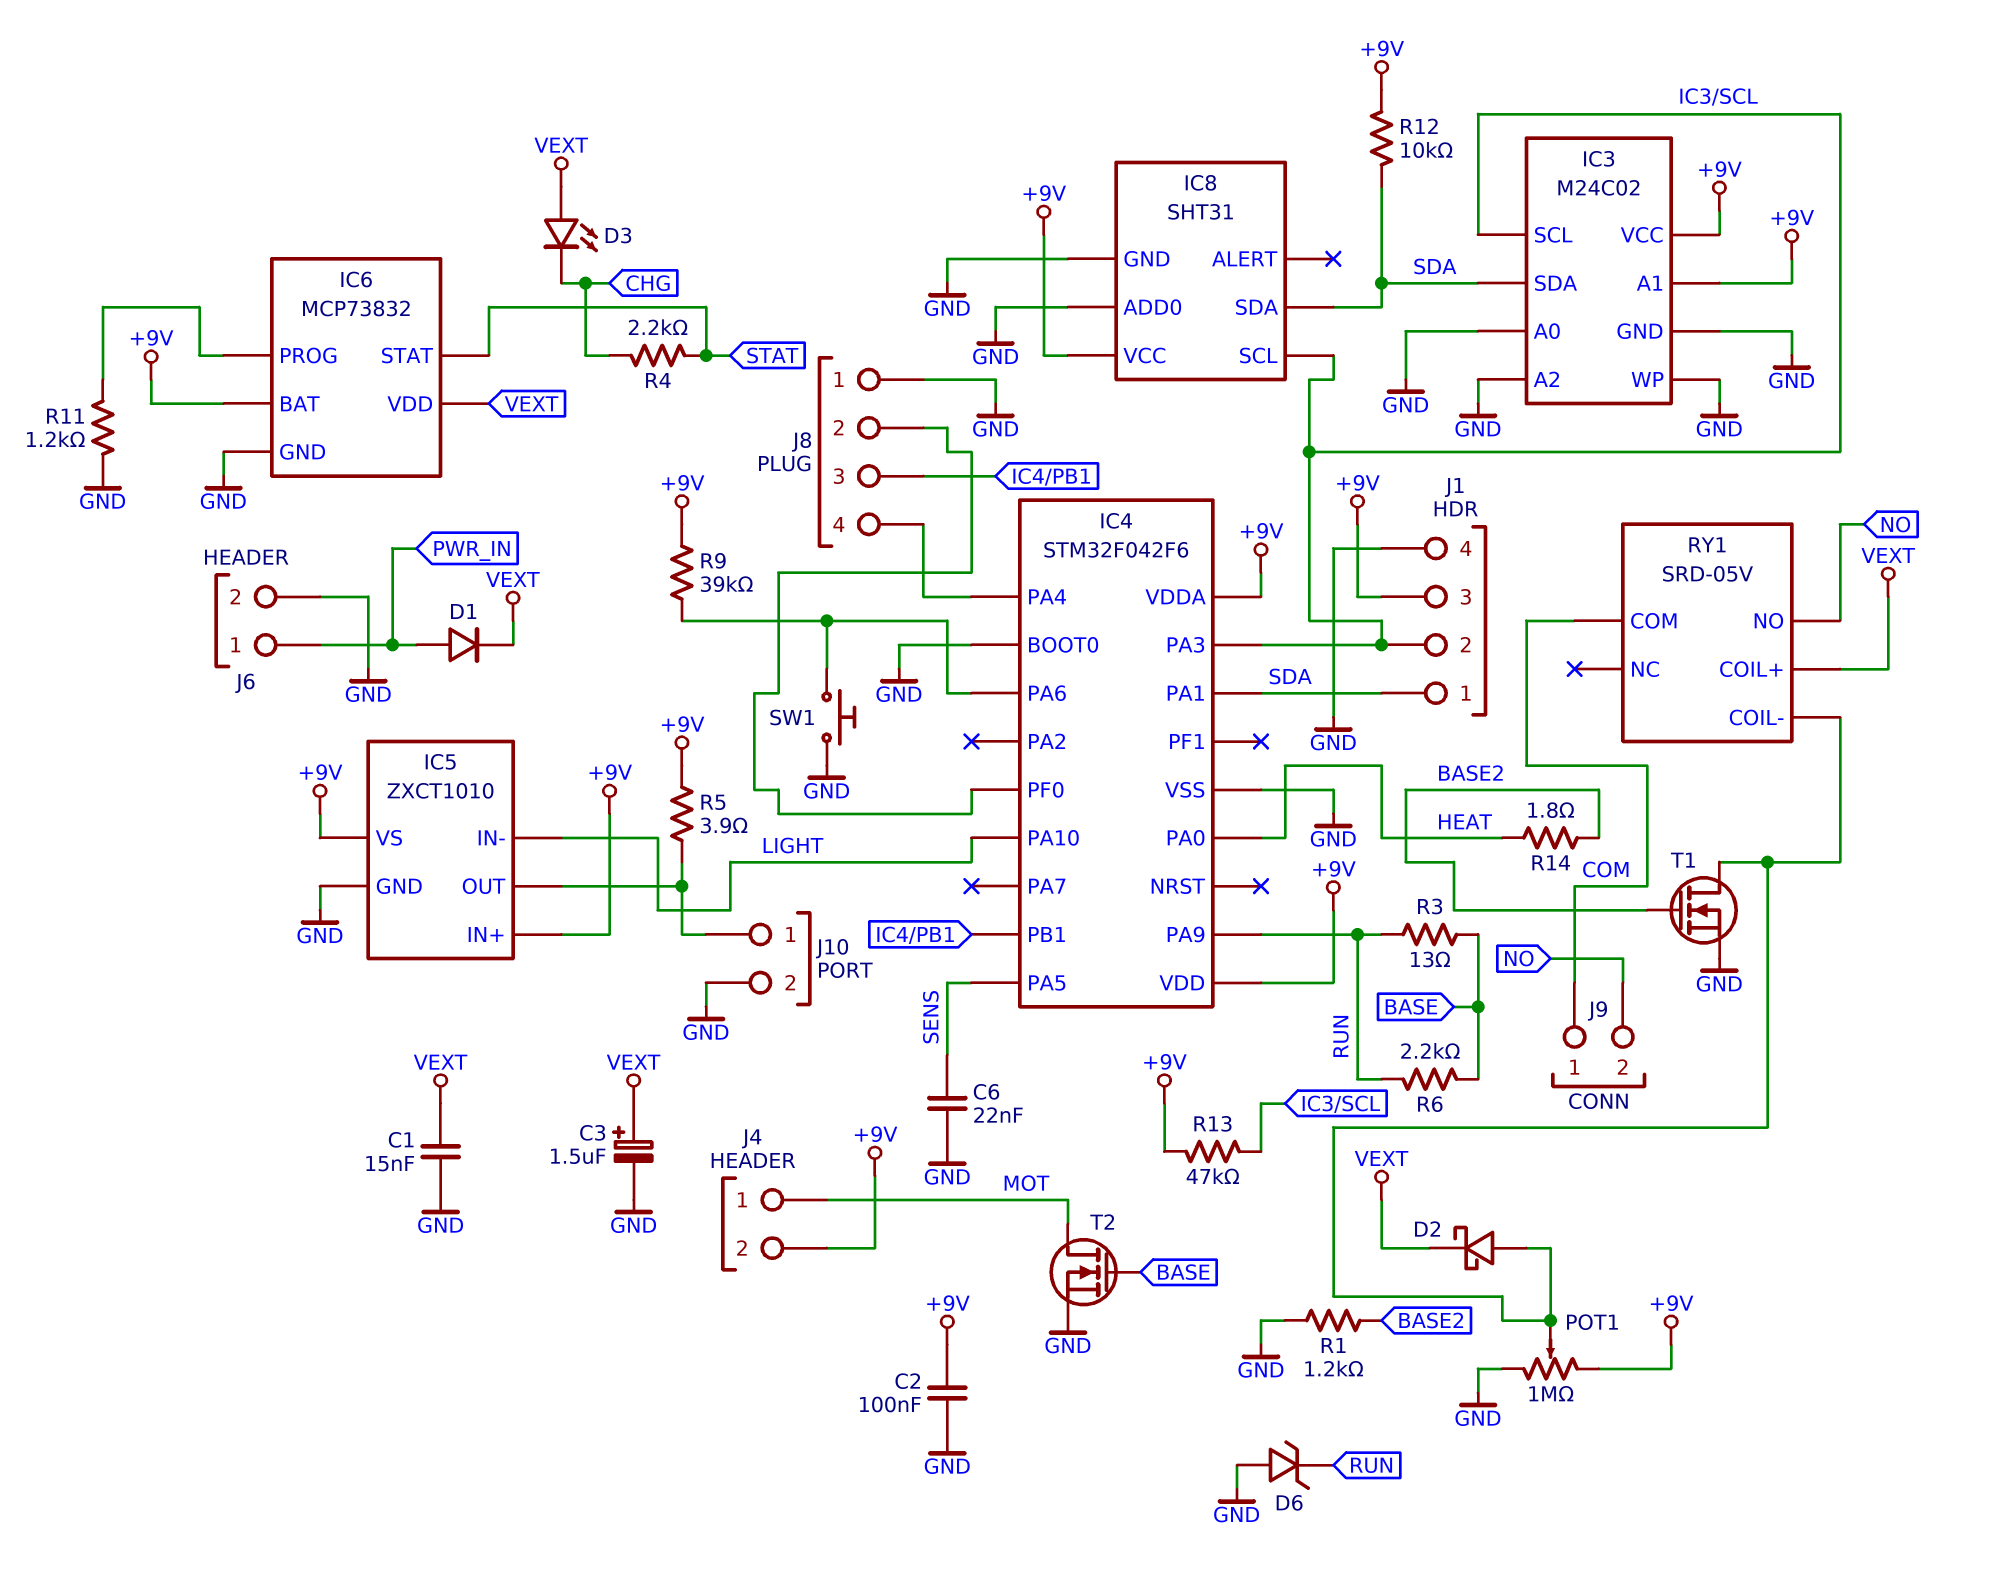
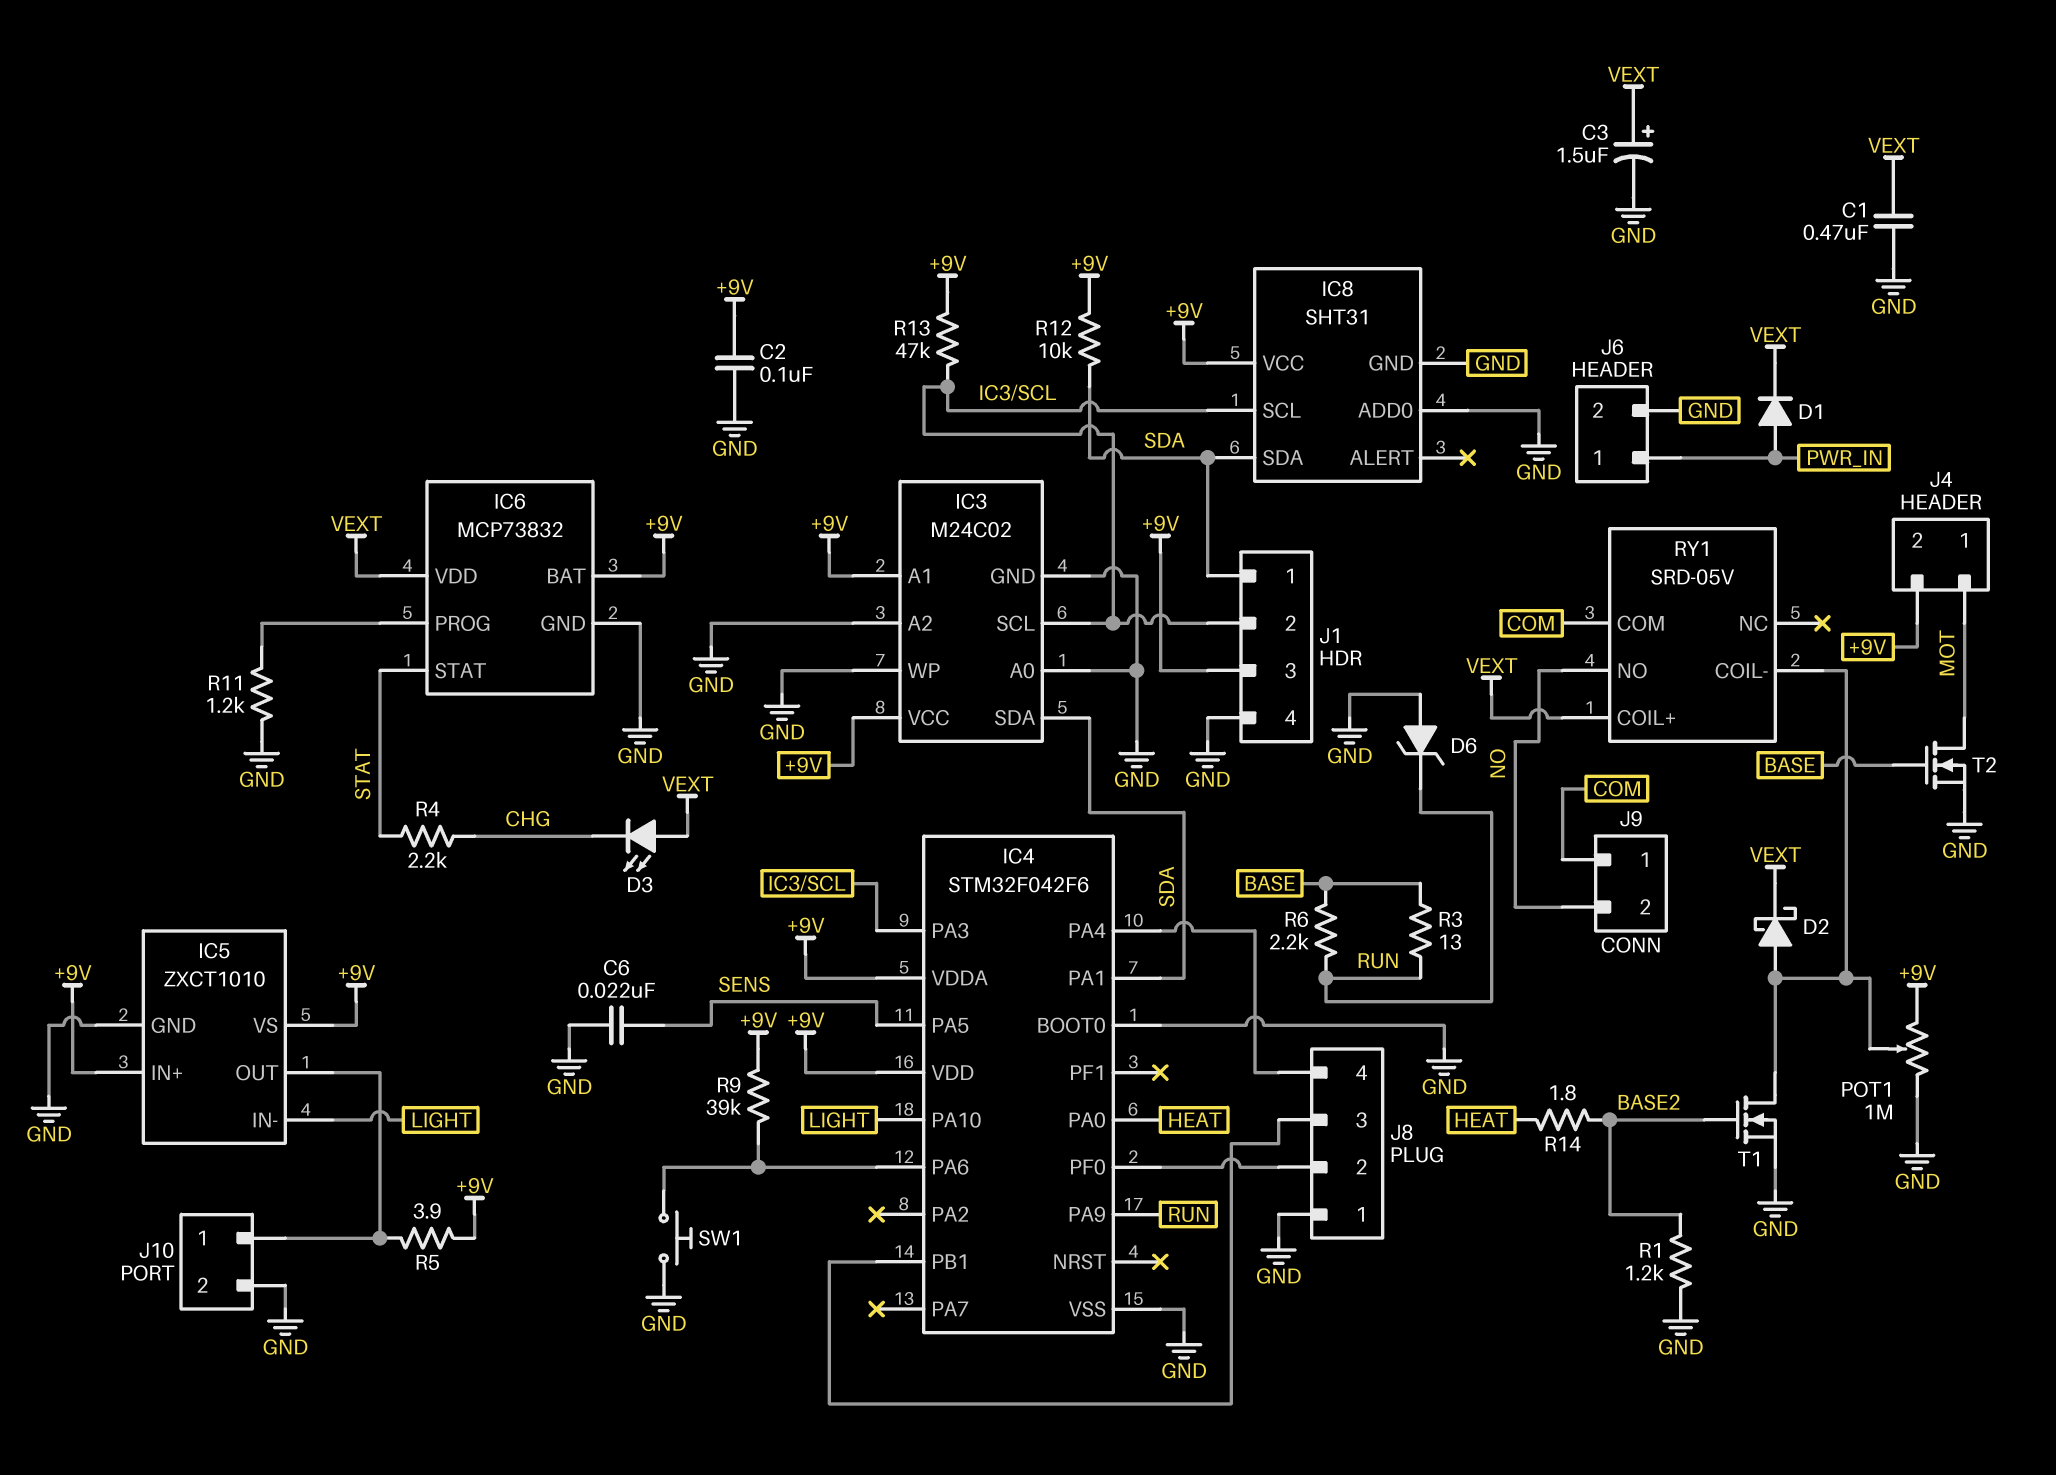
C1: 15nF (GND, VEXT) -> 470nF (GND, VEXT)

